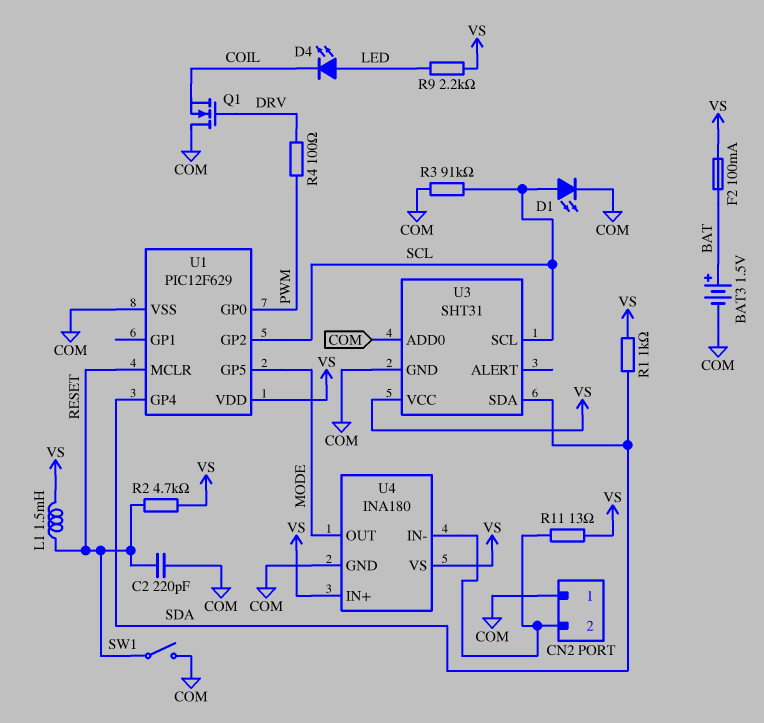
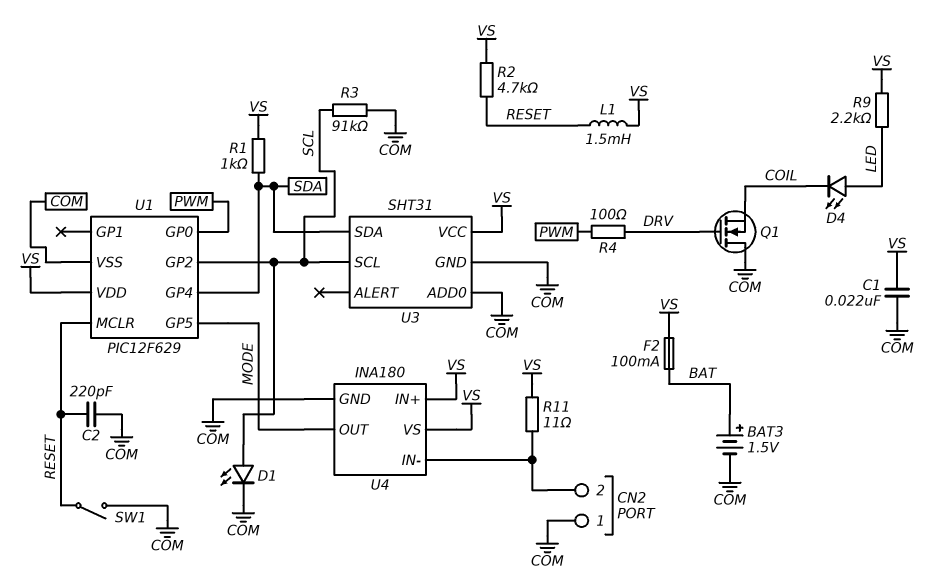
C1: none -> 22nF (COM, VS)
R11: 13 (CN2/2, VS) -> 11 (CN2/2, VS)

